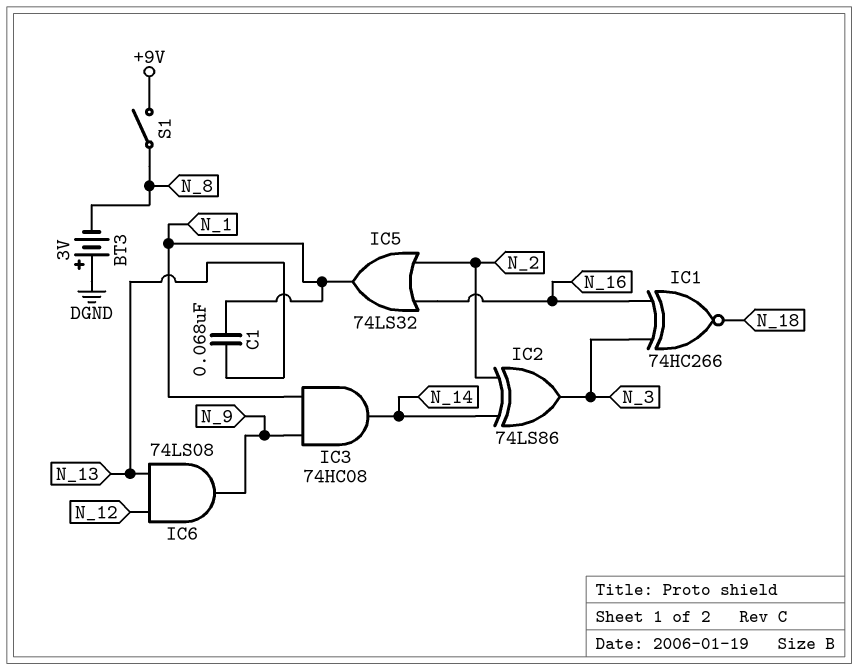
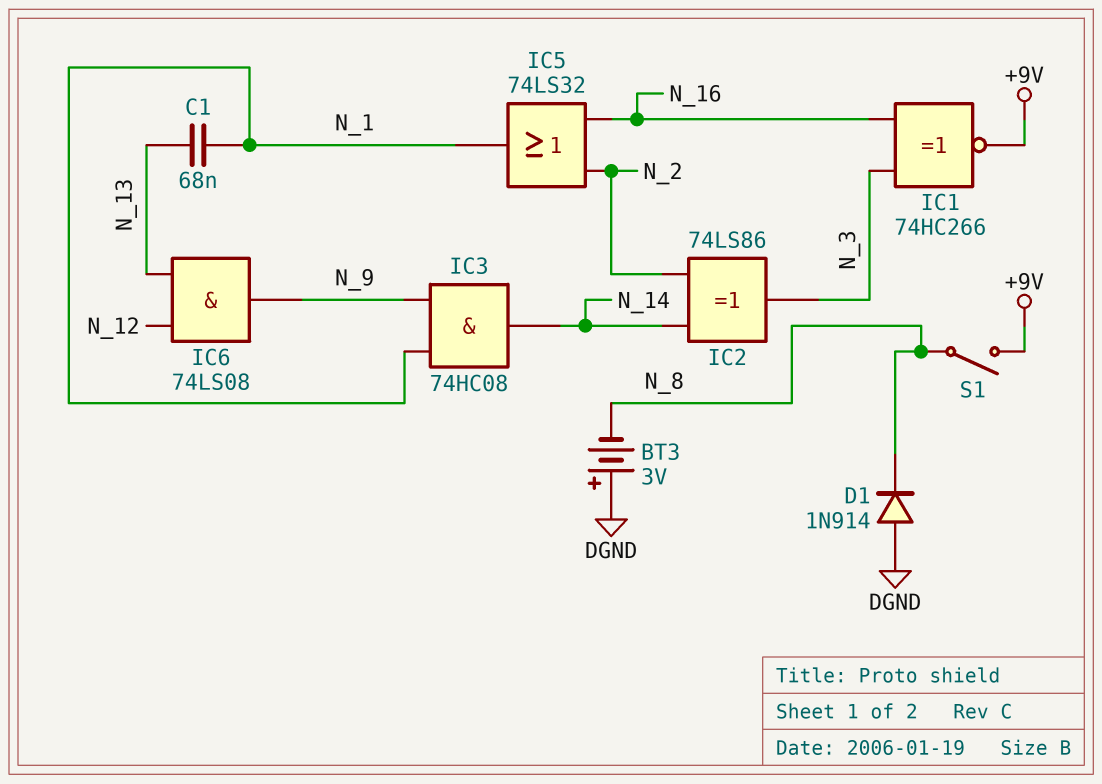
D1: none -> diode 1N914 (A DGND, K N_8)
IC1: XNOR 74HC266 (in N_3, in N_16, out N_18) -> XNOR 74HC266 (in N_3, in N_16, out +9V)

